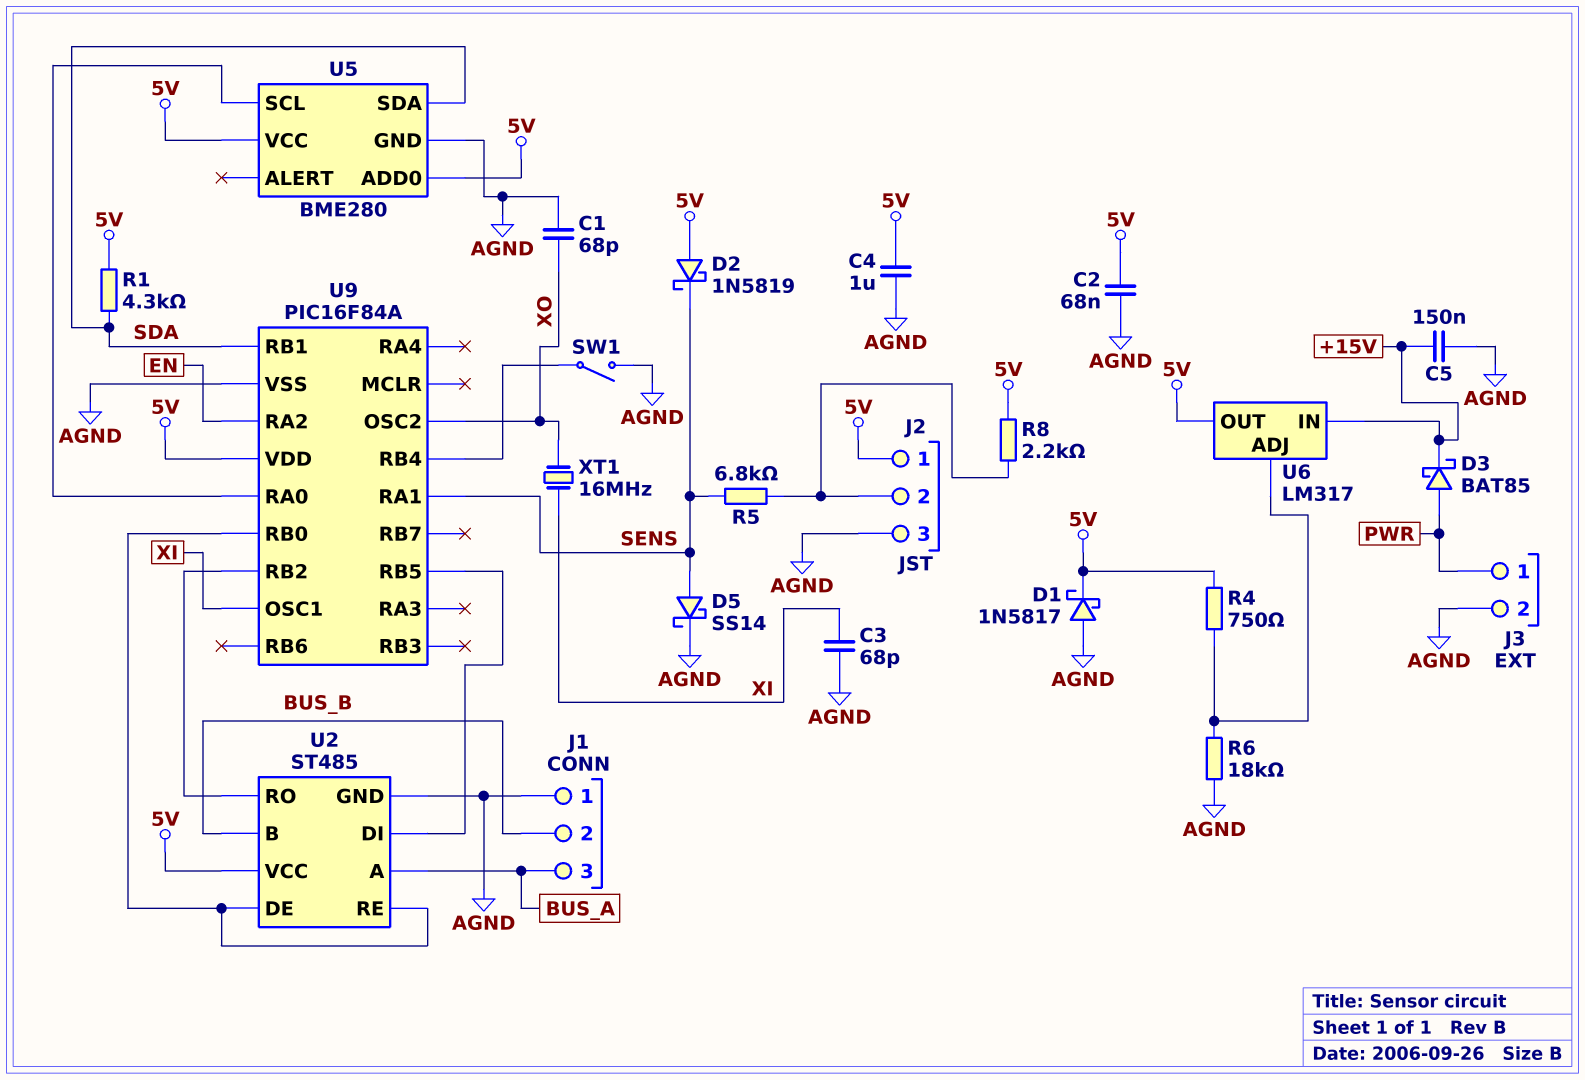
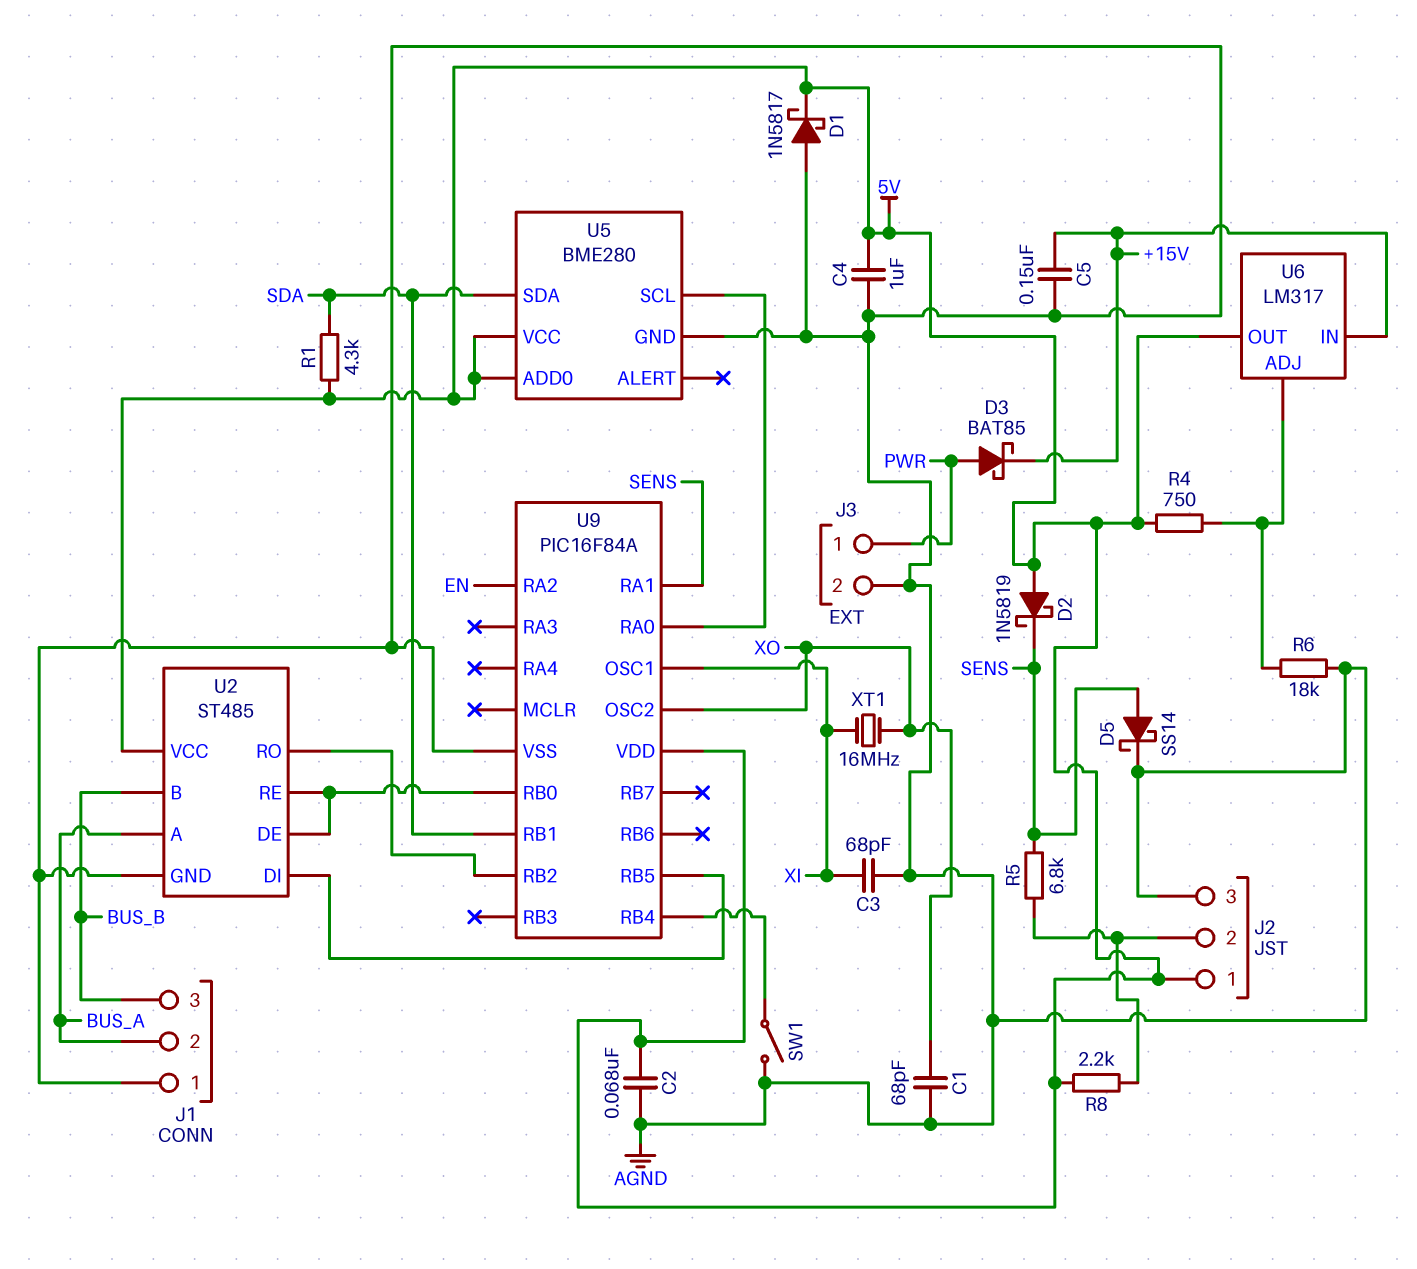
J1 pin 2: BUS_B -> BUS_A
J1 pin 3: BUS_A -> BUS_B

